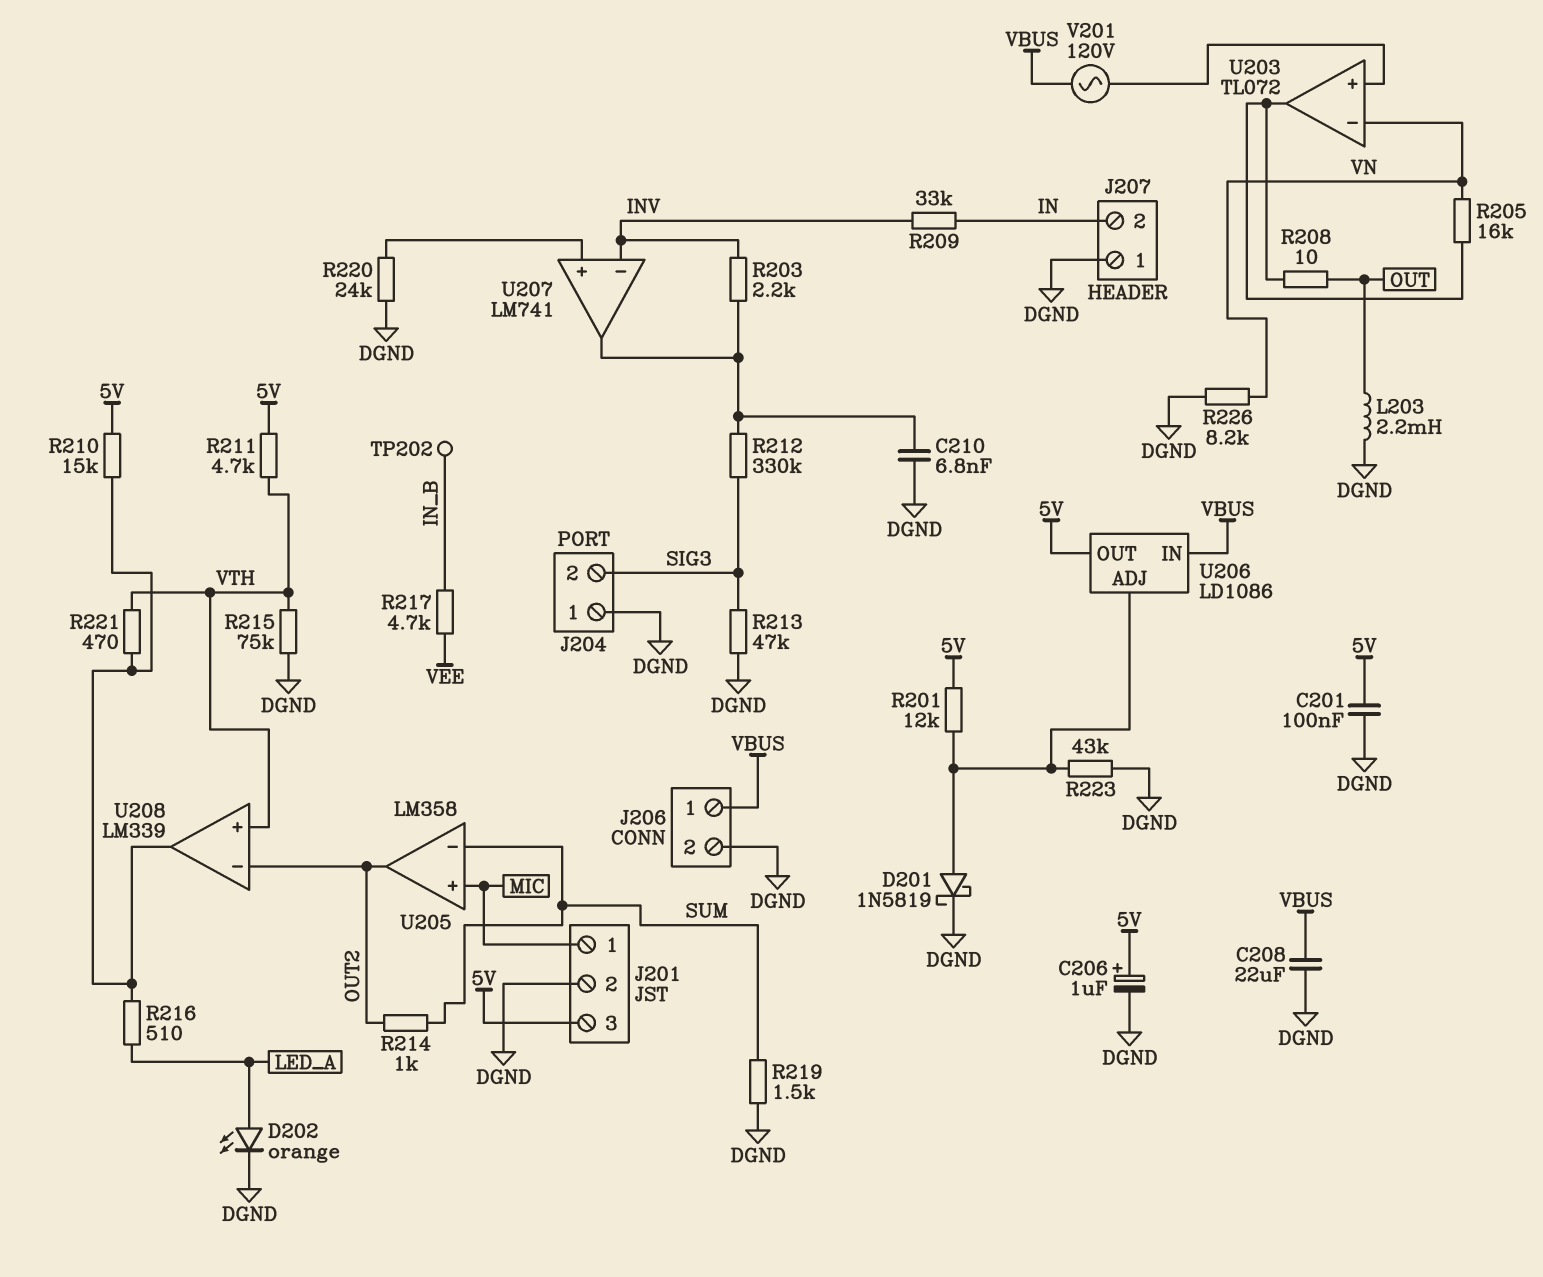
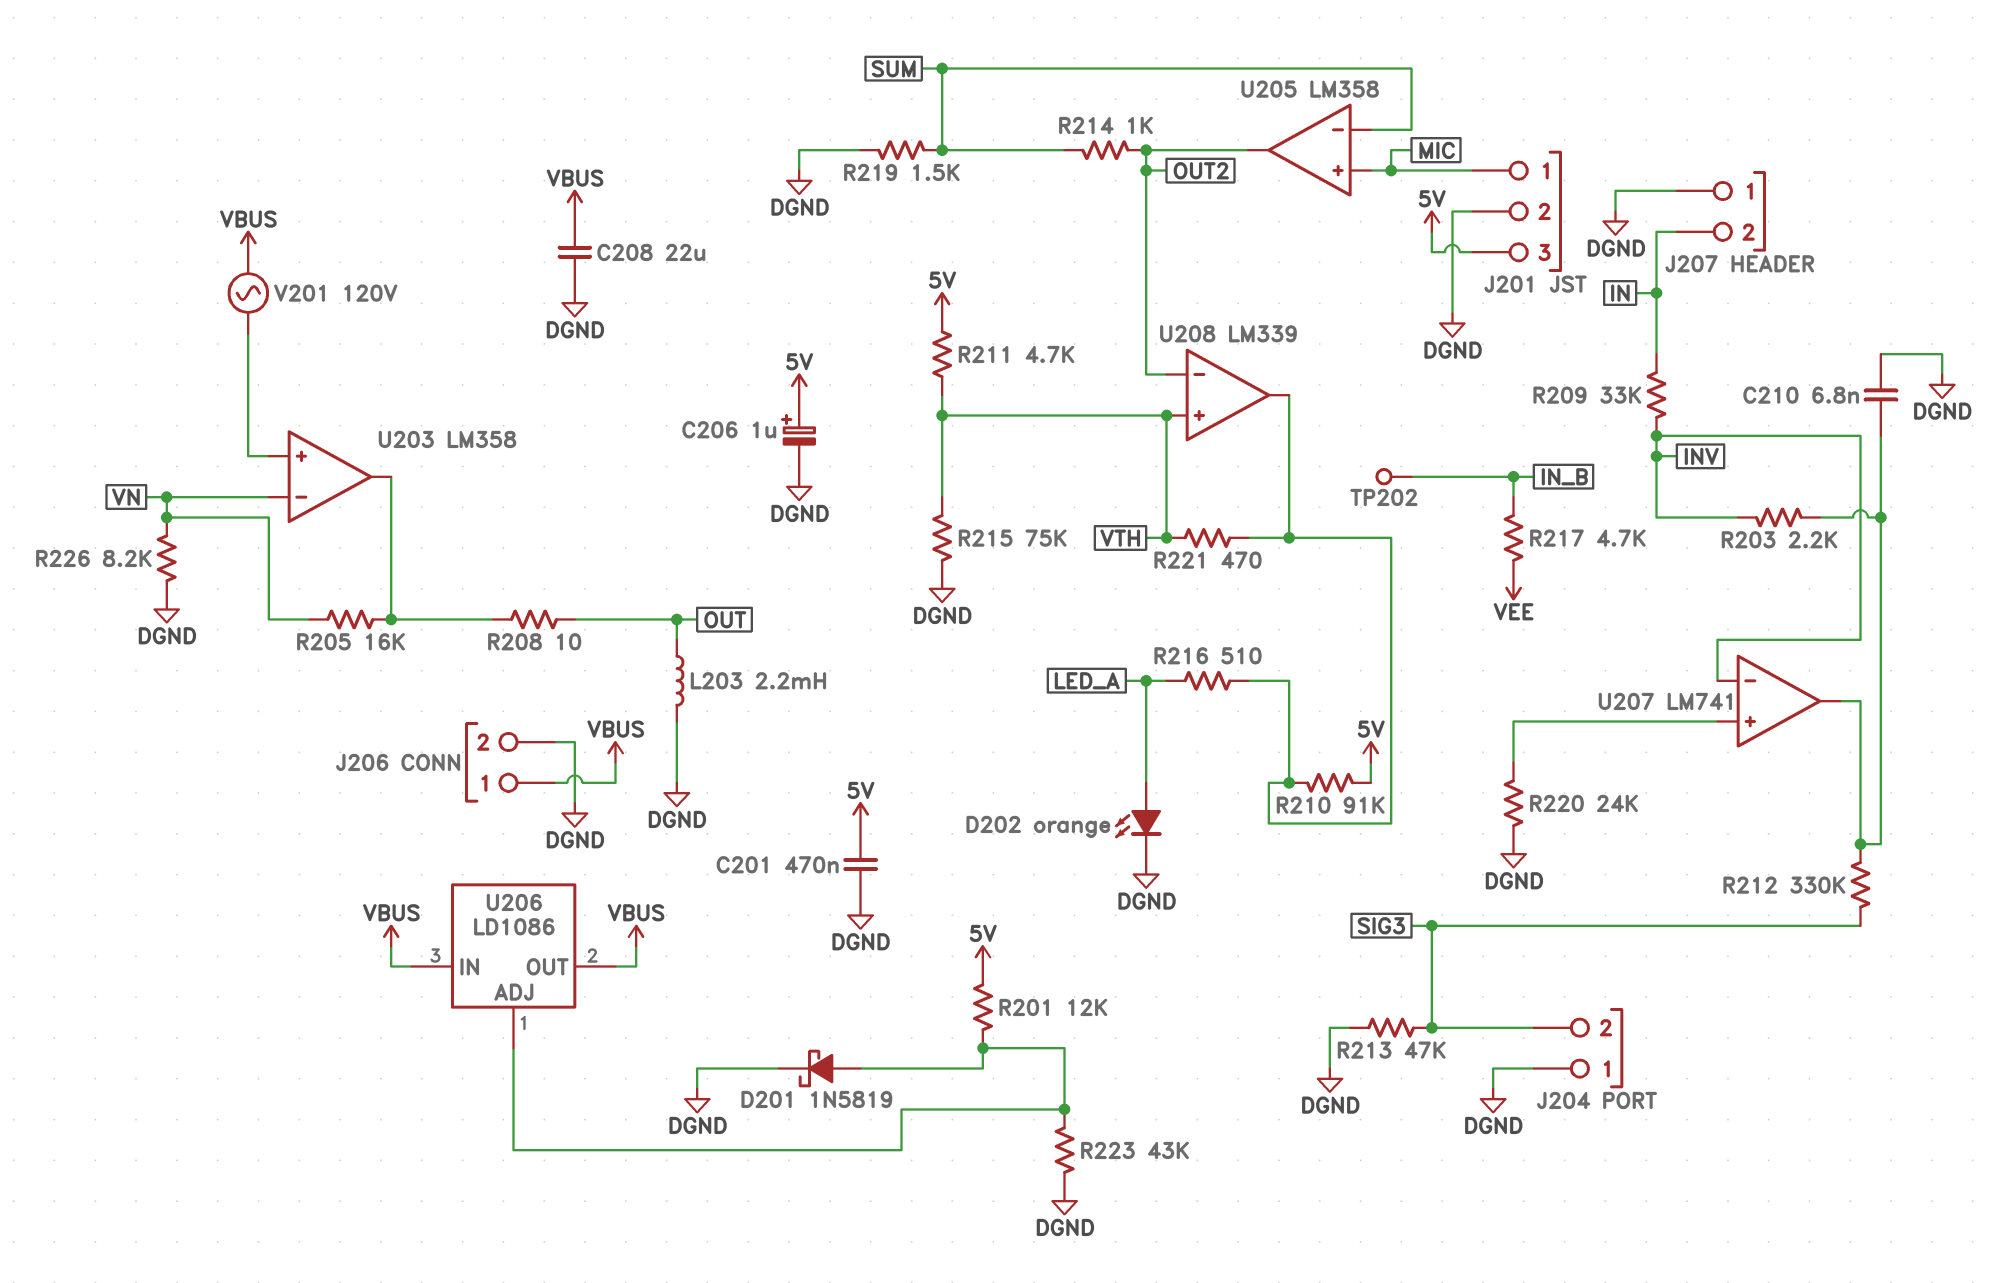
C201: 100nF (5V, DGND) -> 470nF (5V, DGND)
R210: 15k (5V, U208/out) -> 91k (5V, U208/out)
U203: TL072 -> LM358
U206 pin OUT: 5V -> VBUS

